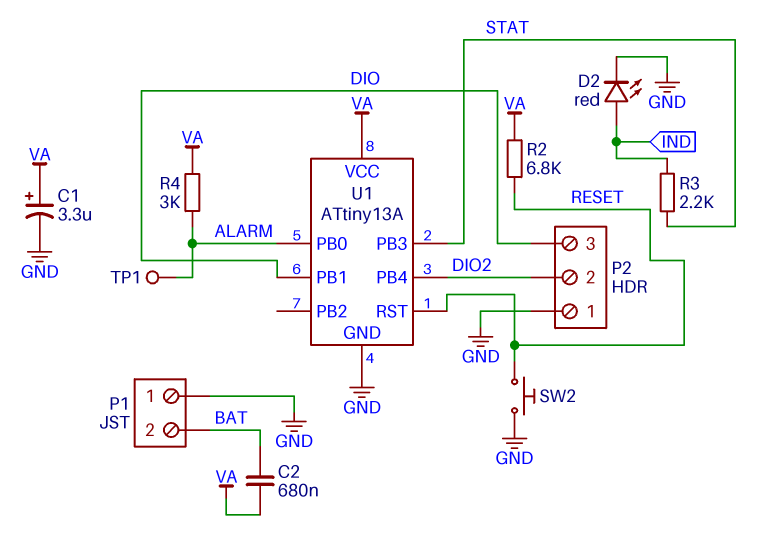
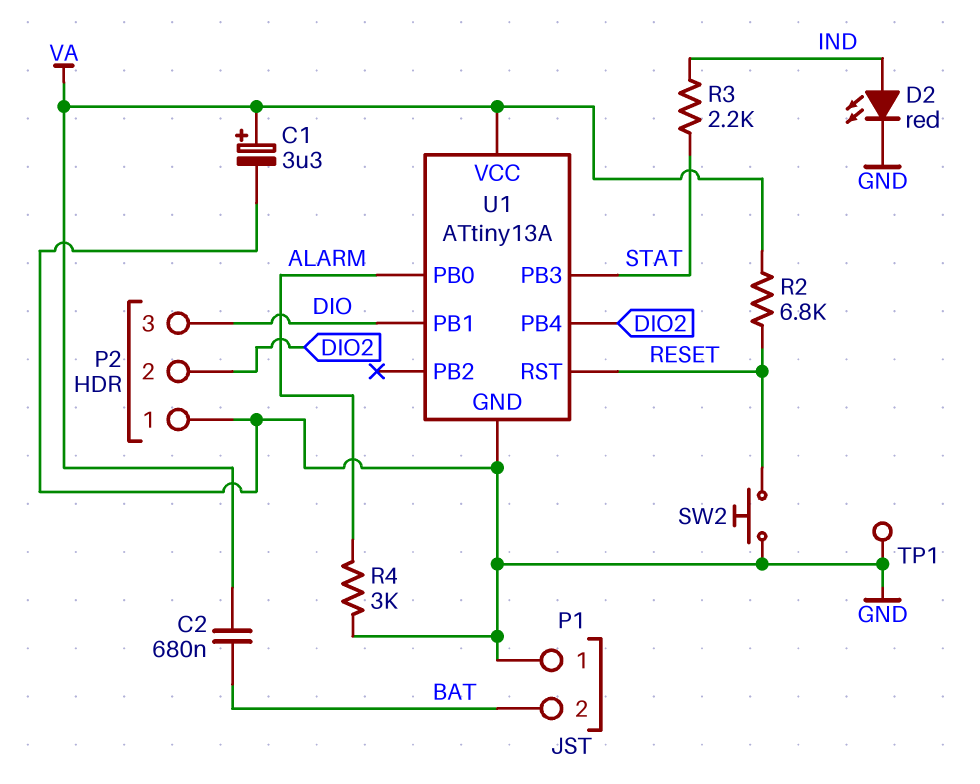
R4: 3k (ALARM, VA) -> 3k (ALARM, GND)
TP1: test point (ALARM) -> test point (GND)

